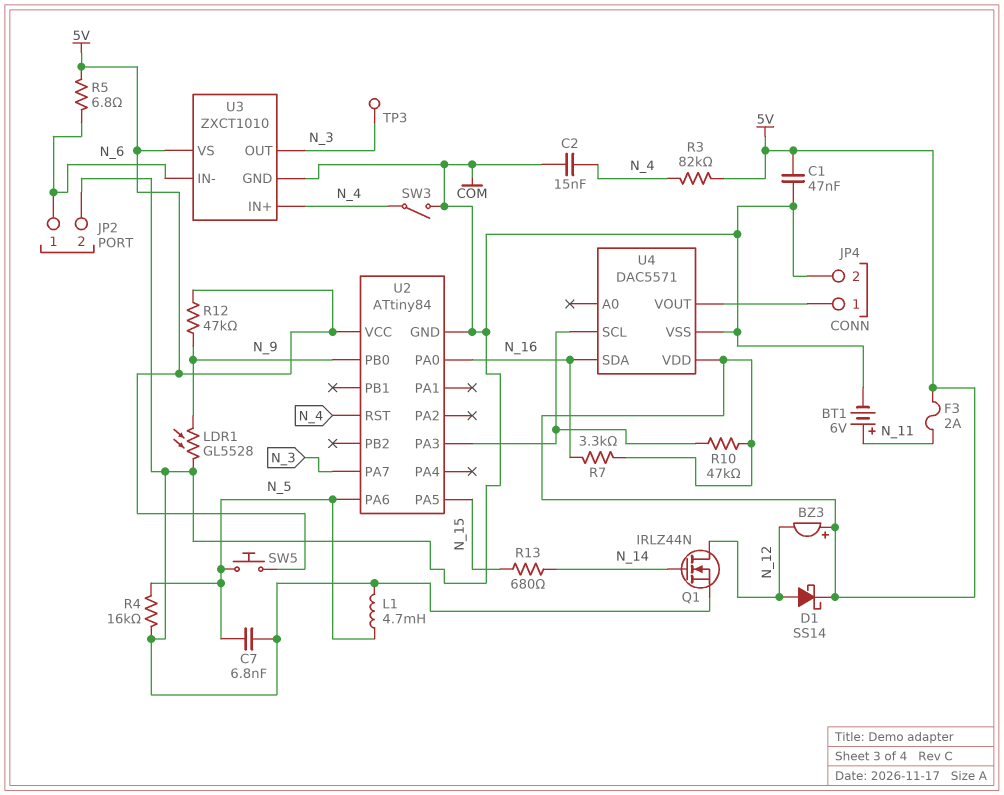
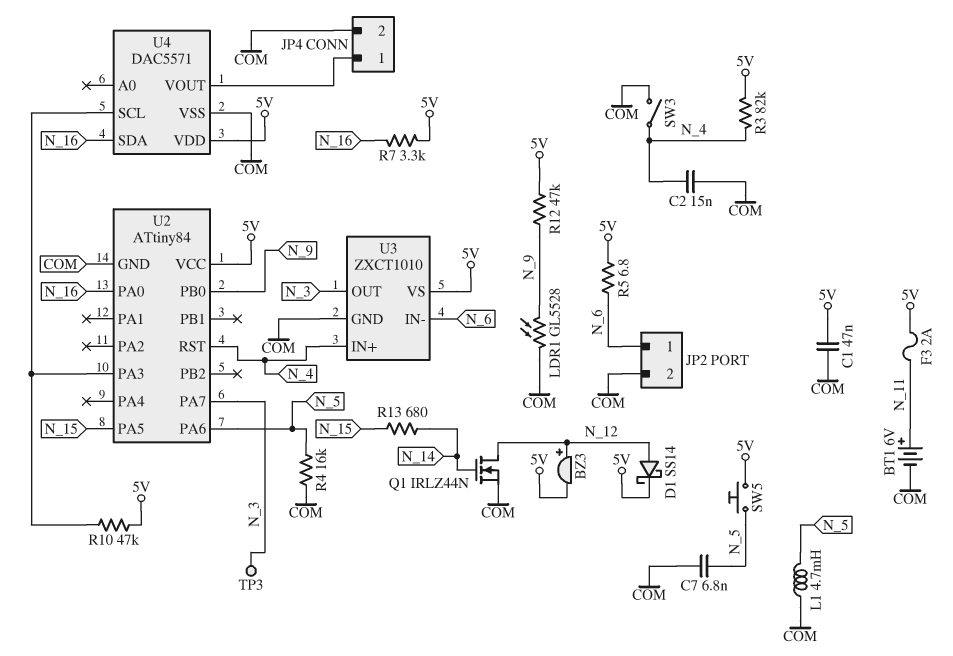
BZ3: buzzer (plus 5V, minus N_12) -> buzzer (plus N_12, minus 5V)

